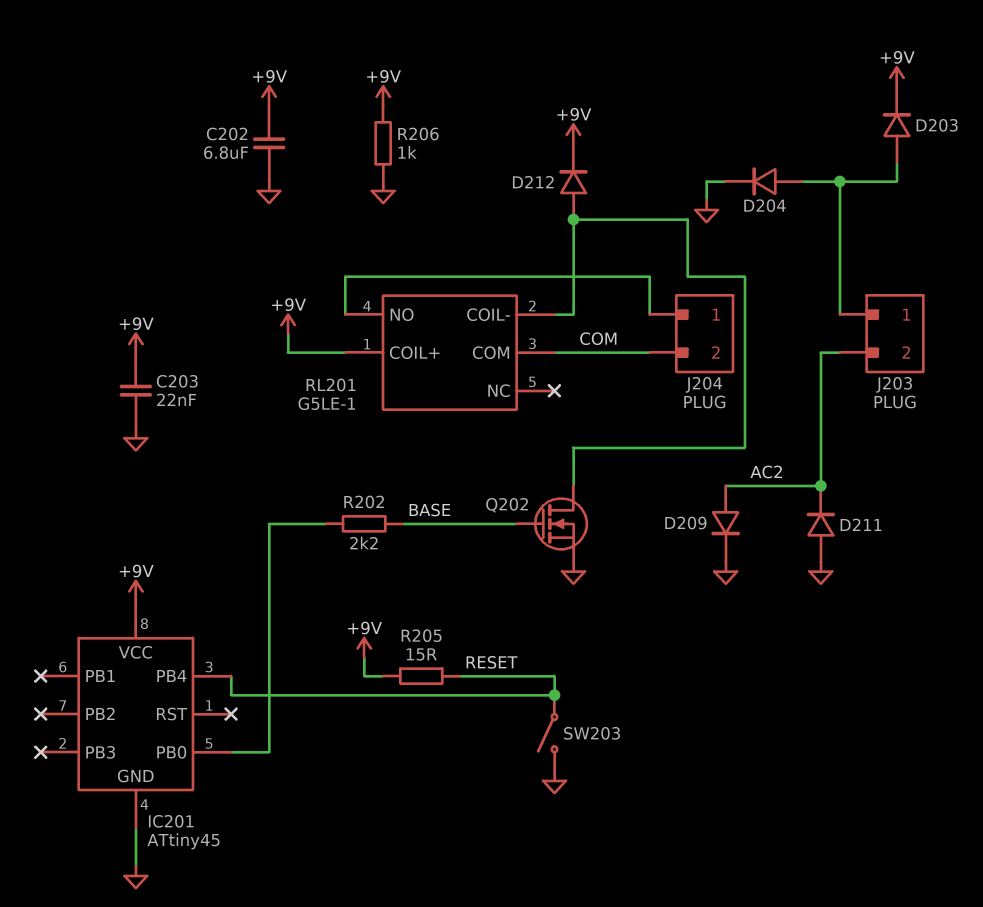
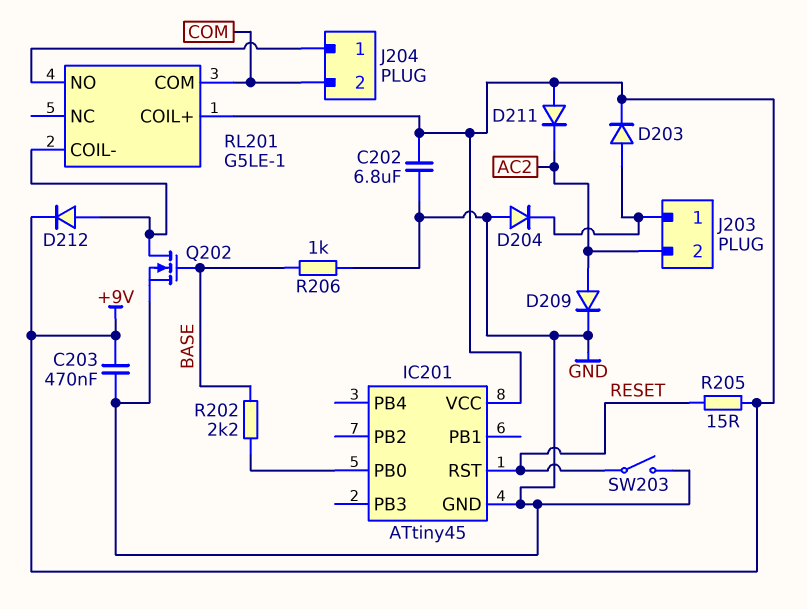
C203: 22nF (+9V, GND) -> 470nF (+9V, GND)
D204: diode (A J203/1, K GND) -> diode (A GND, K J203/1)
D211: diode (A GND, K AC2) -> diode (A +9V, K AC2)
IC201 pin PB4: RESET -> none
IC201 pin RST: none -> RESET
R206: 1k (+9V, GND) -> 1k (BASE, GND)

